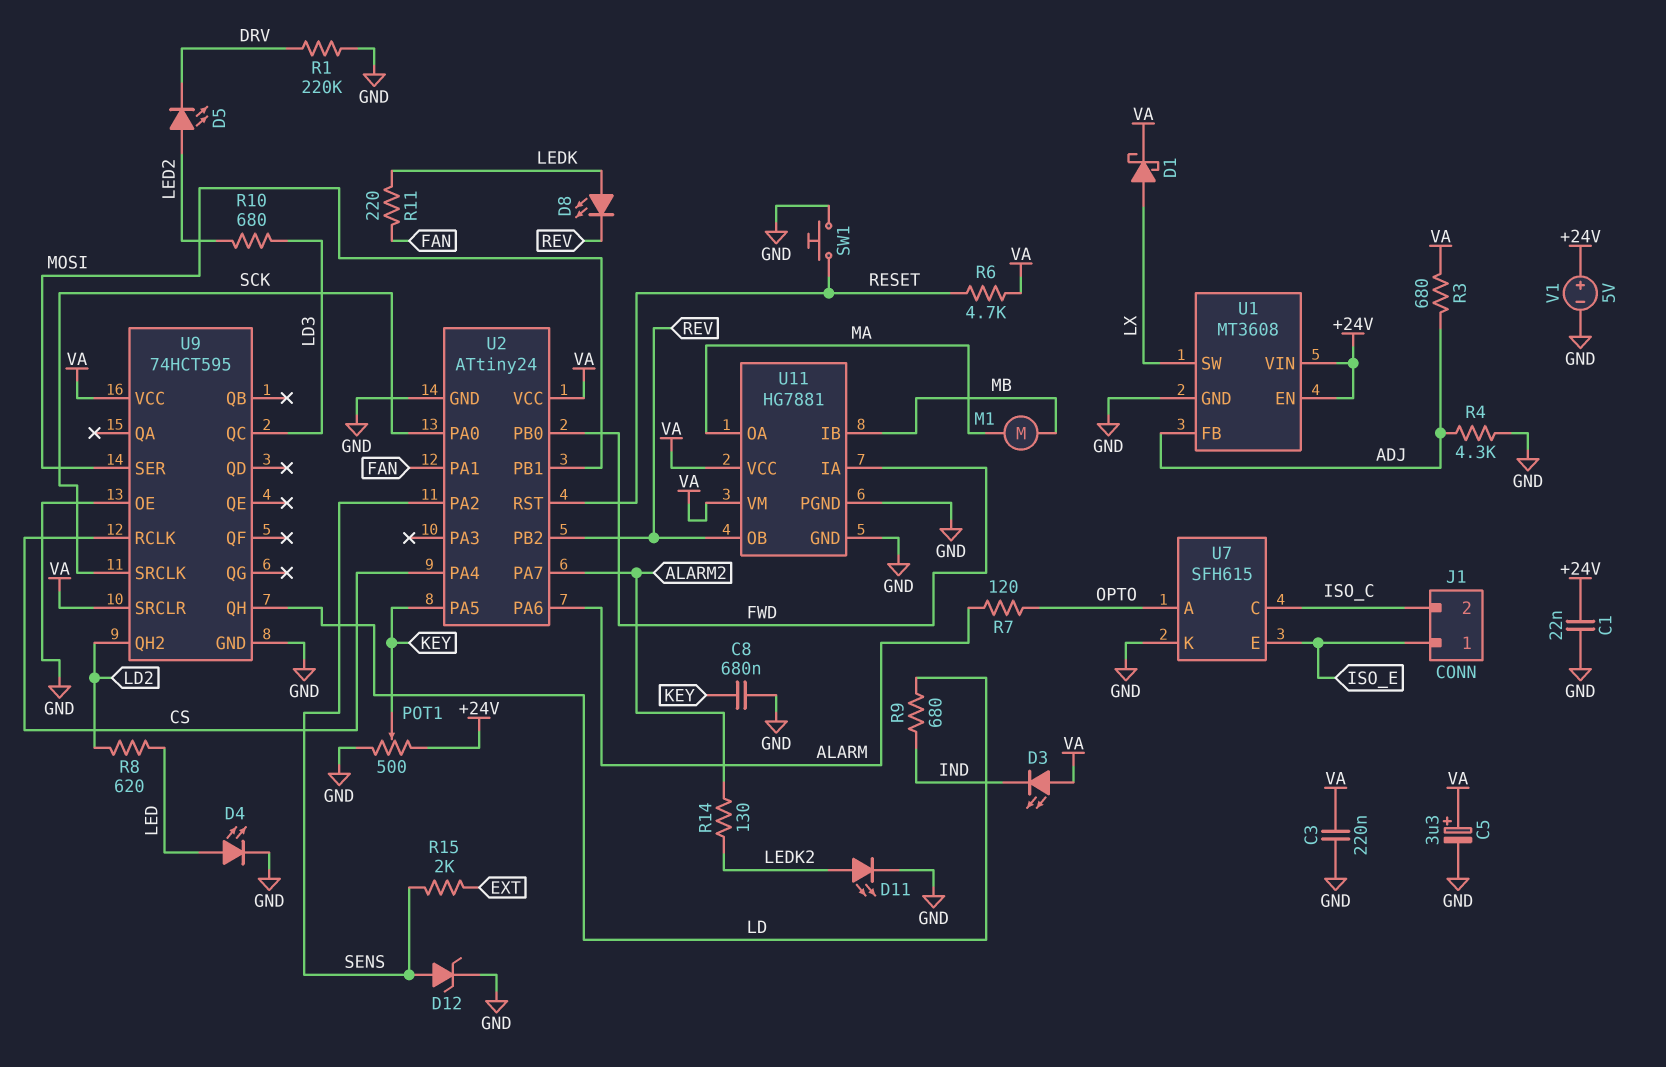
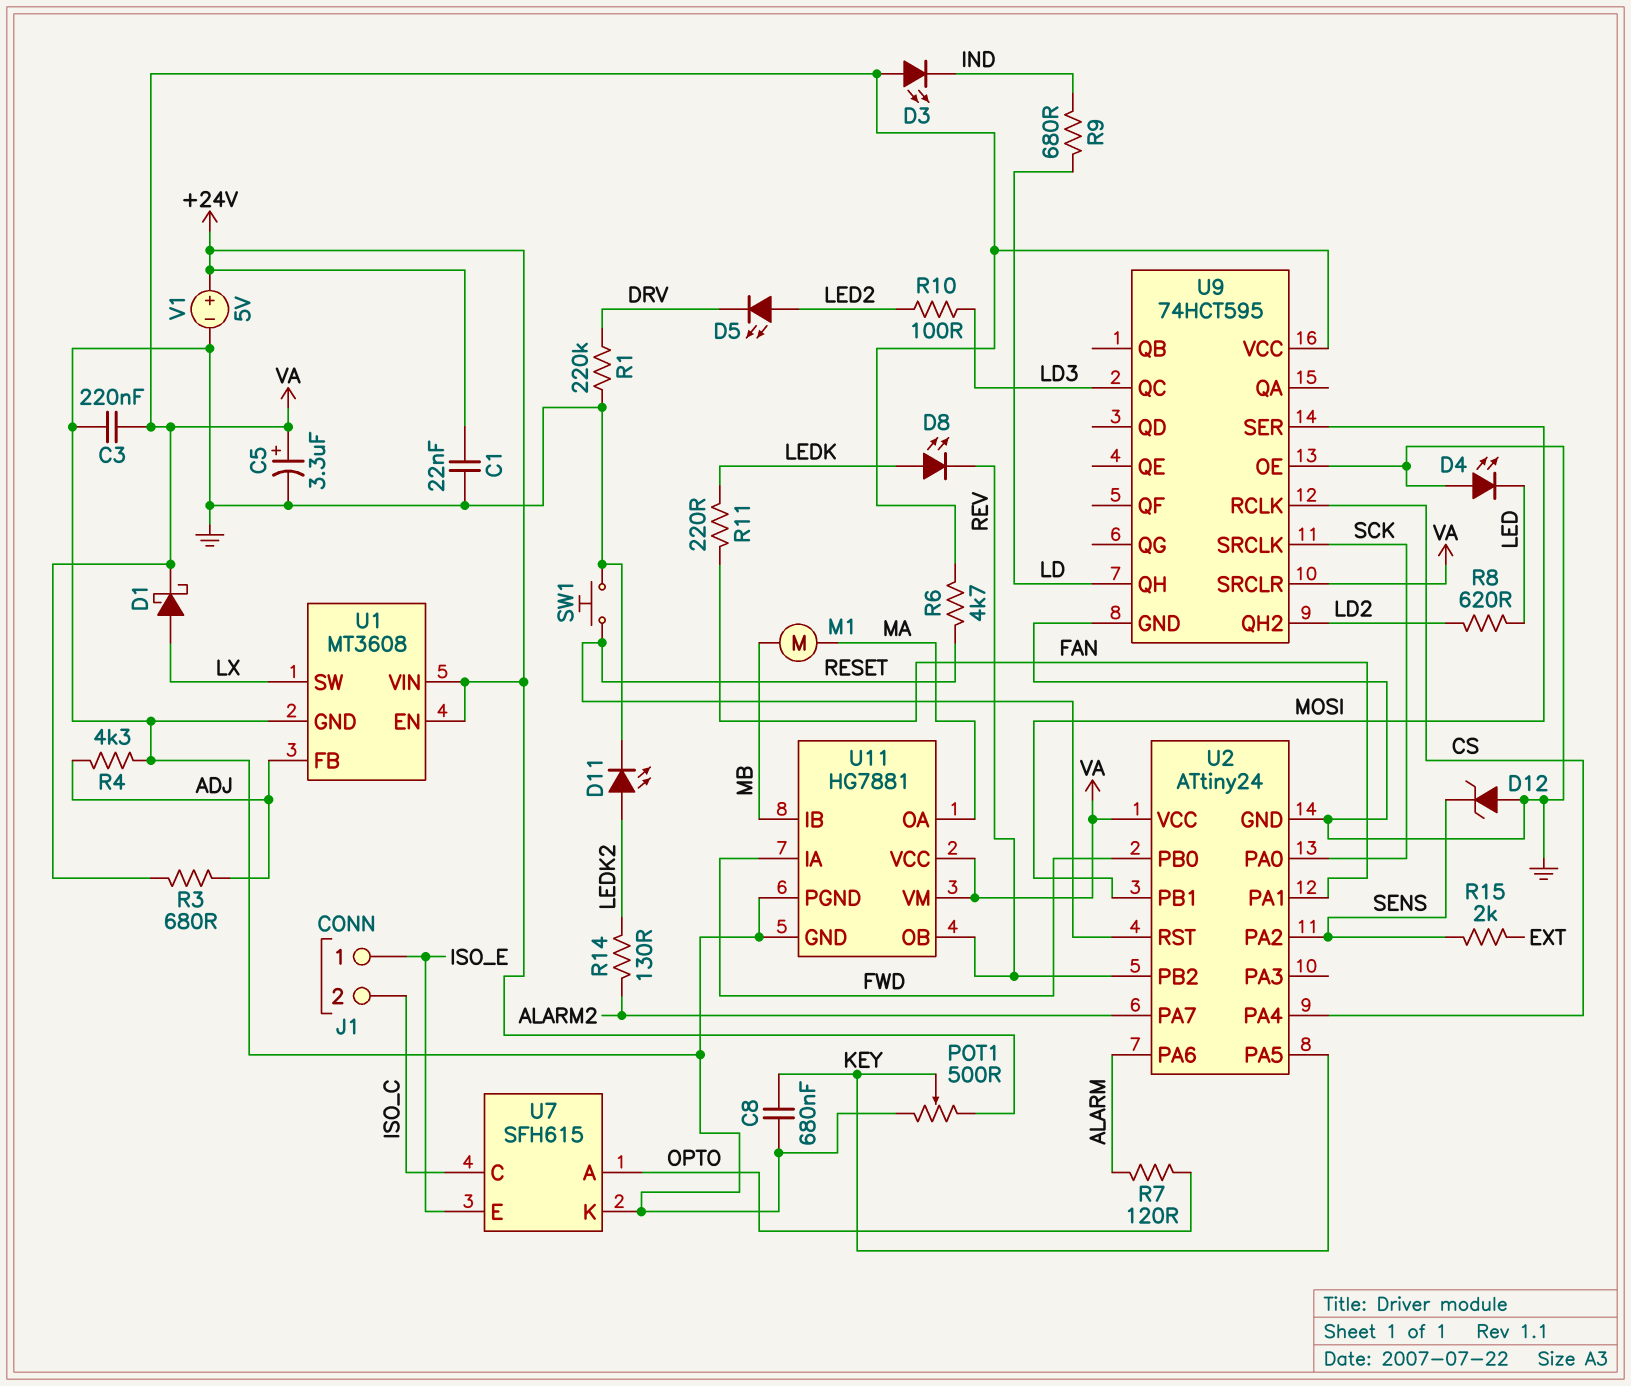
D4: LED (A LED, K GND) -> LED (A GND, K LED)
D12: zener (A SENS, K GND) -> zener (A GND, K SENS)
R10: 680 (LD3, LED2) -> 100 (LD3, LED2)

